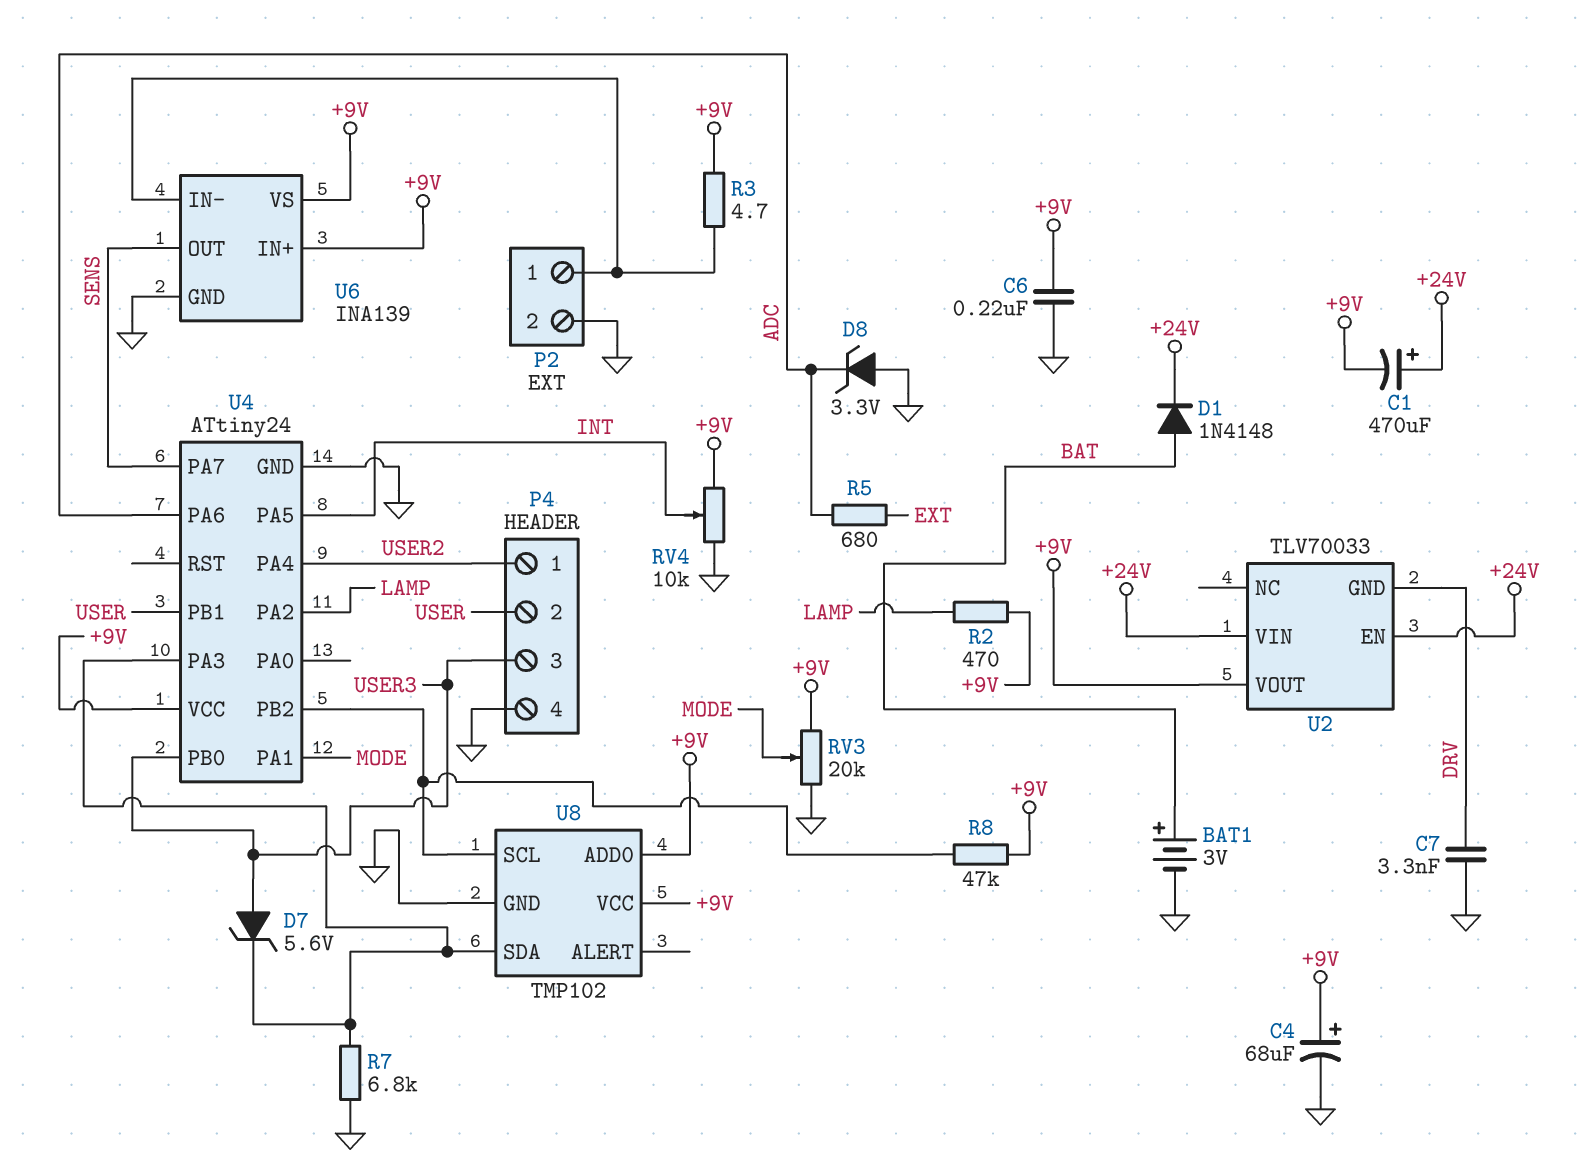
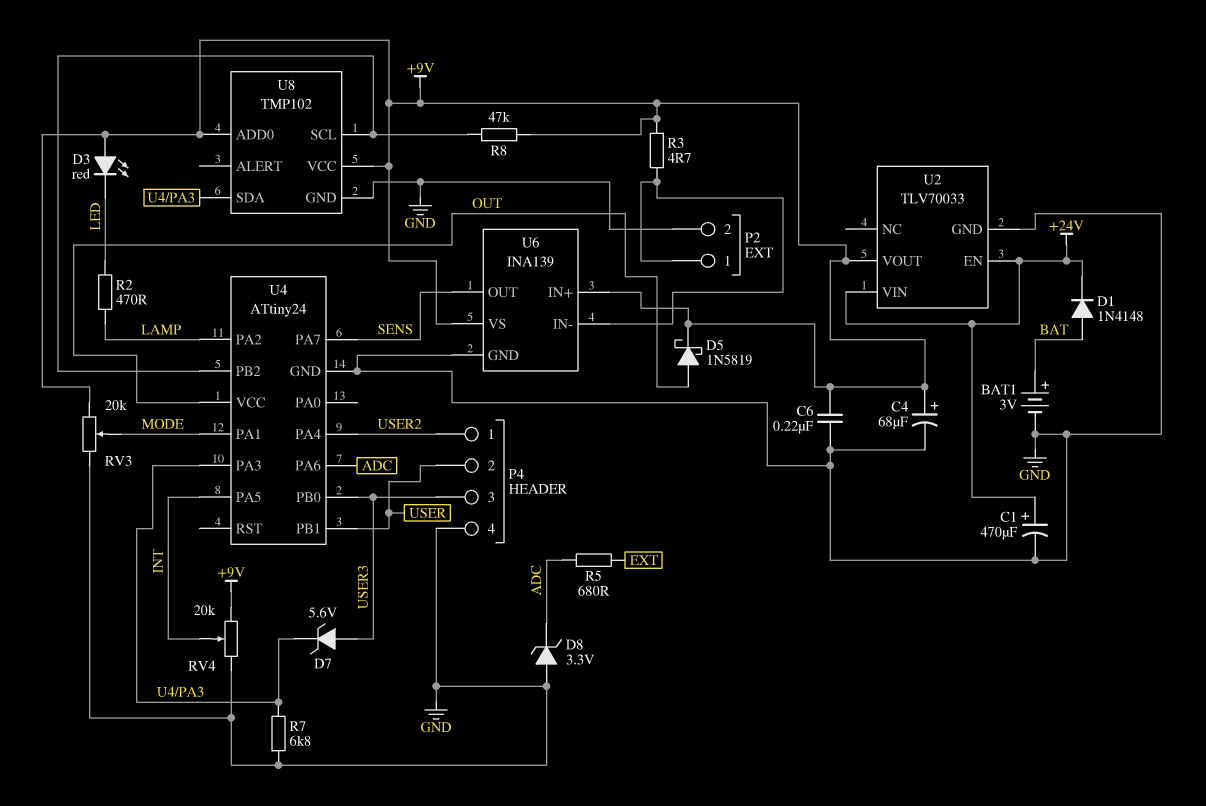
C1: 470uF (plus +24V, minus +9V) -> 470uF (plus +24V, minus GND)
C7: 3.3nF (DRV, GND) -> none
D3: none -> LED red (A +9V, K LED)
D5: none -> schottky 1N5819 (A OUT, K +9V)
R2: 470 (+9V, LAMP) -> 470 (LAMP, LED)
RV4: 10k (+9V, GND, wiper INT) -> 20k (+9V, GND, wiper INT)
U2 pin GND: DRV -> GND
U4 pin VCC: +9V -> OUT

